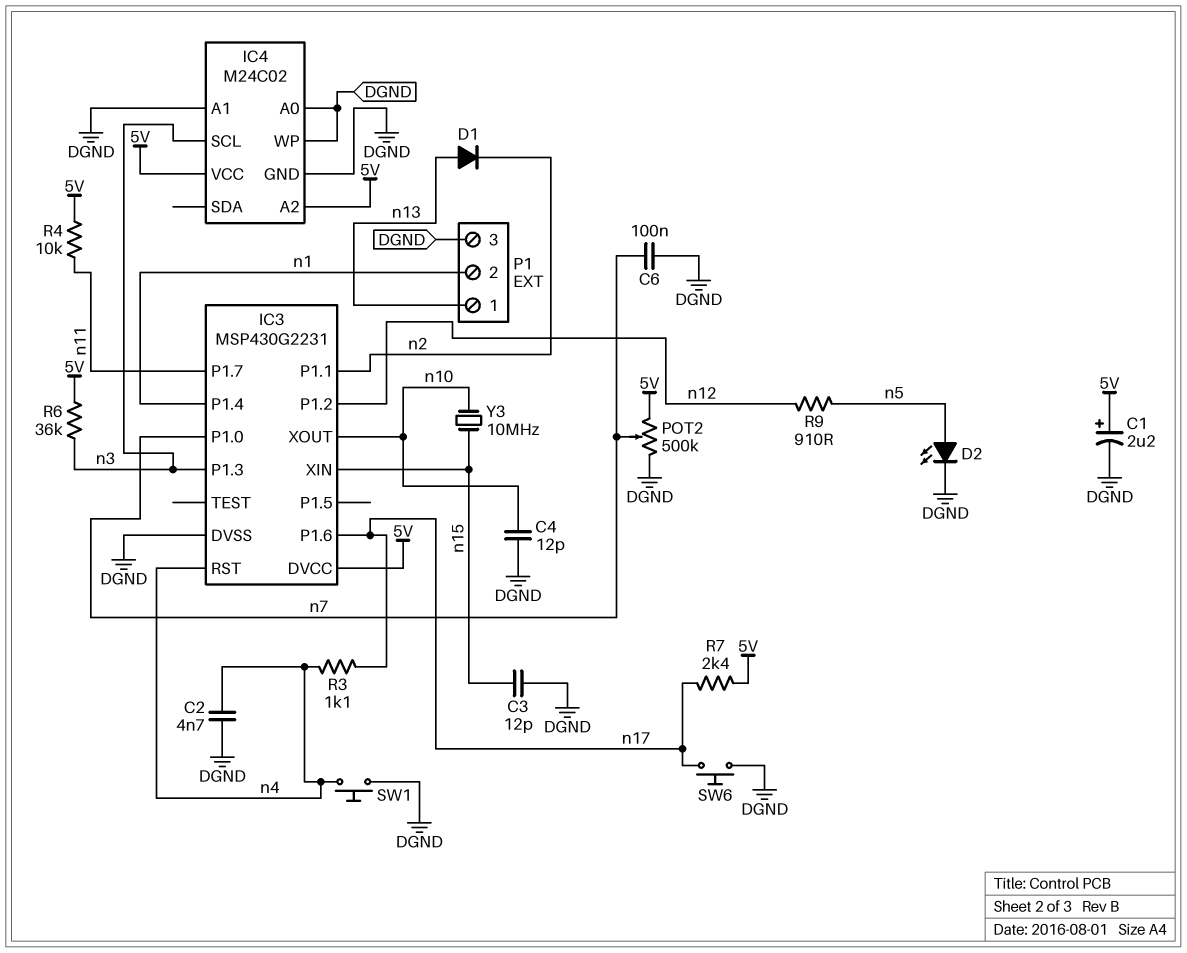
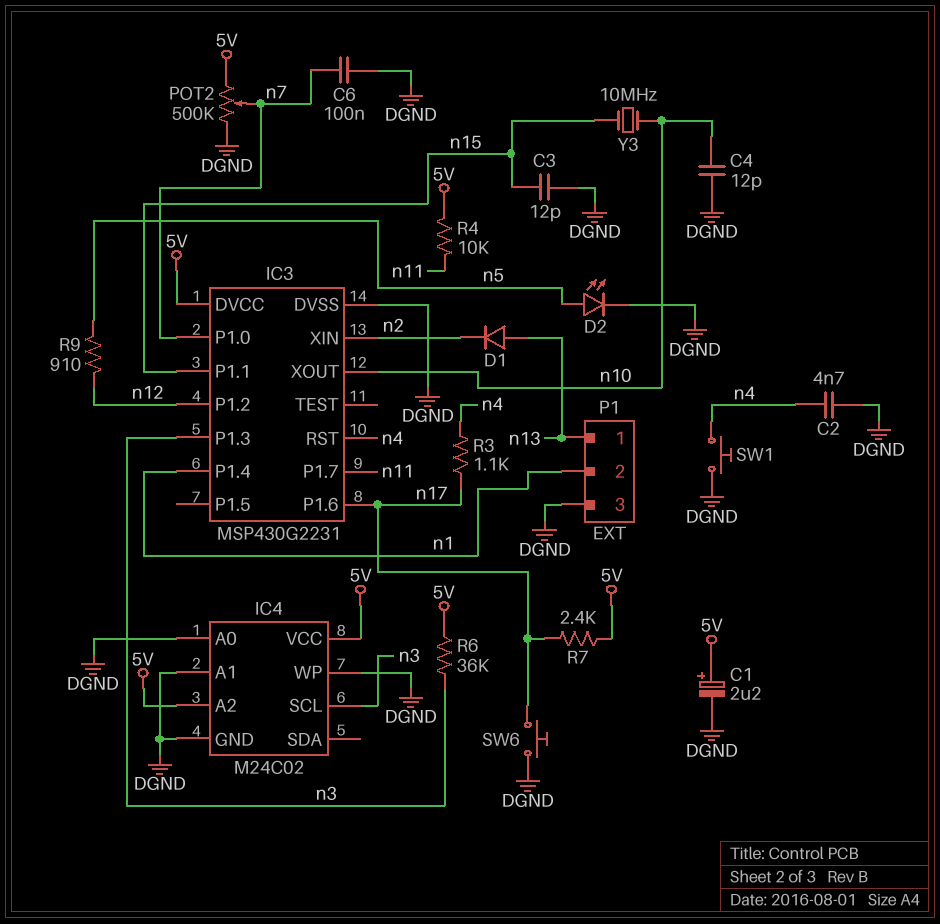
IC3 pin P1.1: n2 -> n15
IC3 pin XIN: n15 -> n2

